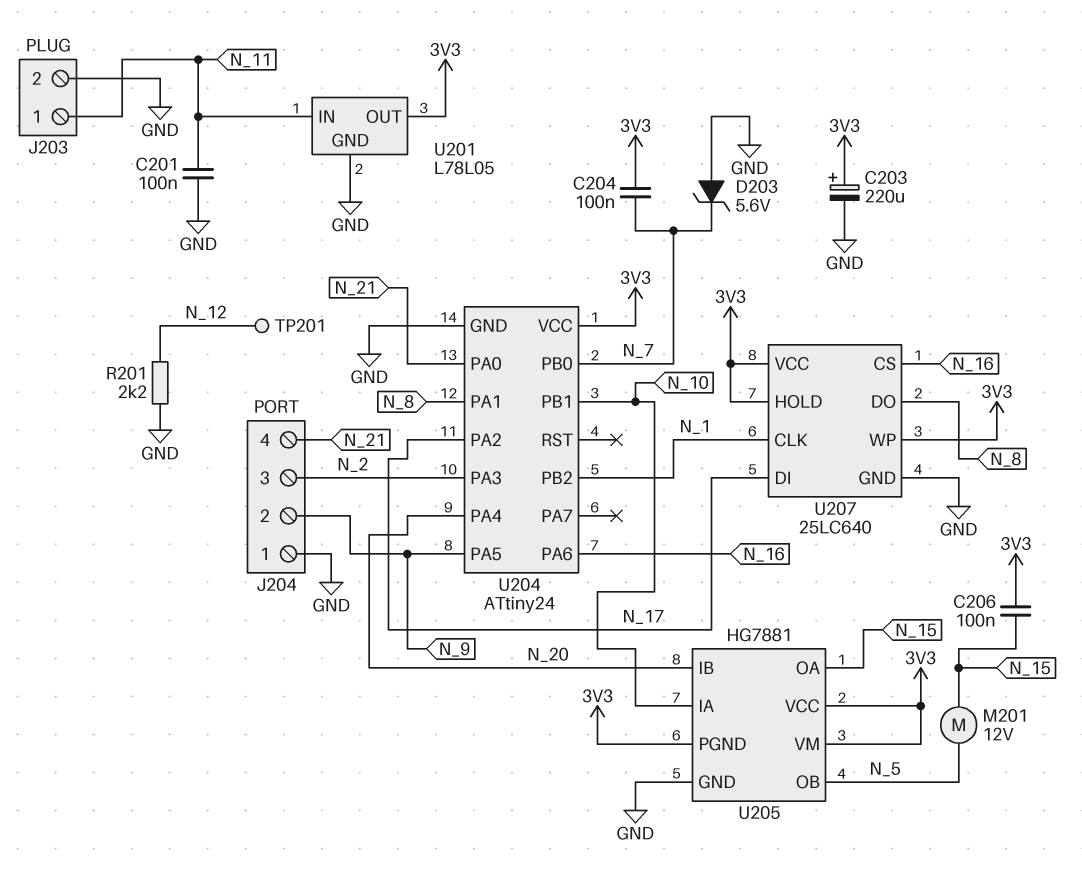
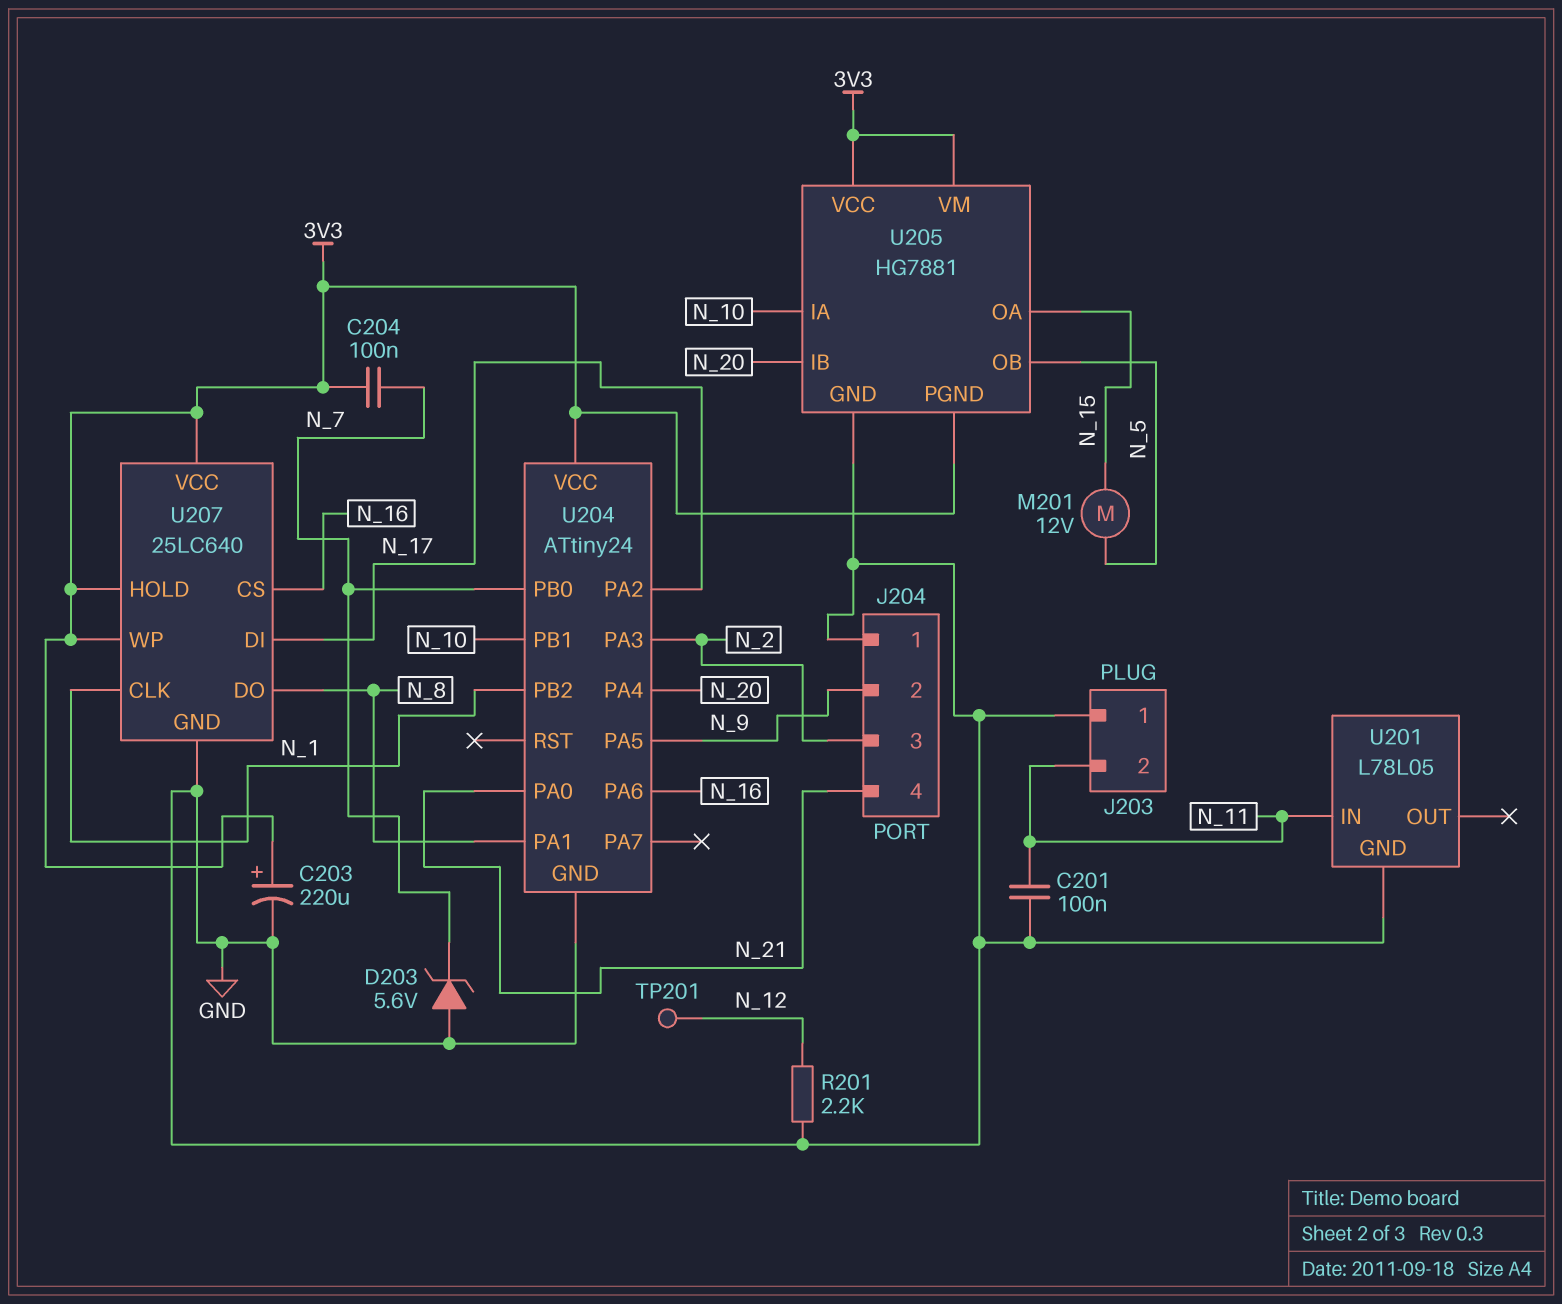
C206: 100nF (3V3, N_15) -> none
J203 pin 1: N_11 -> GND
J203 pin 2: GND -> N_11
U201 pin OUT: 3V3 -> none

